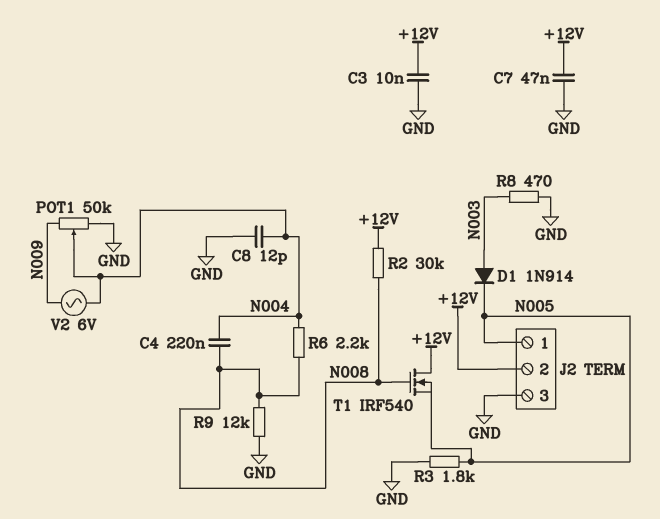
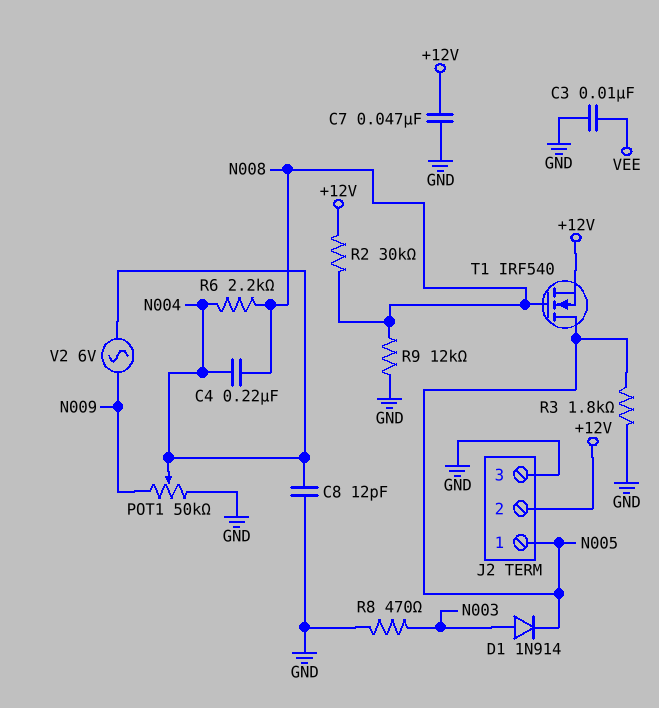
C3: 10nF (+12V, GND) -> 10nF (GND, VEE)
T1: NMOS IRF540 (G N008, D +12V, S N005) -> NMOS IRF540 (G N008, D N005, S +12V)

